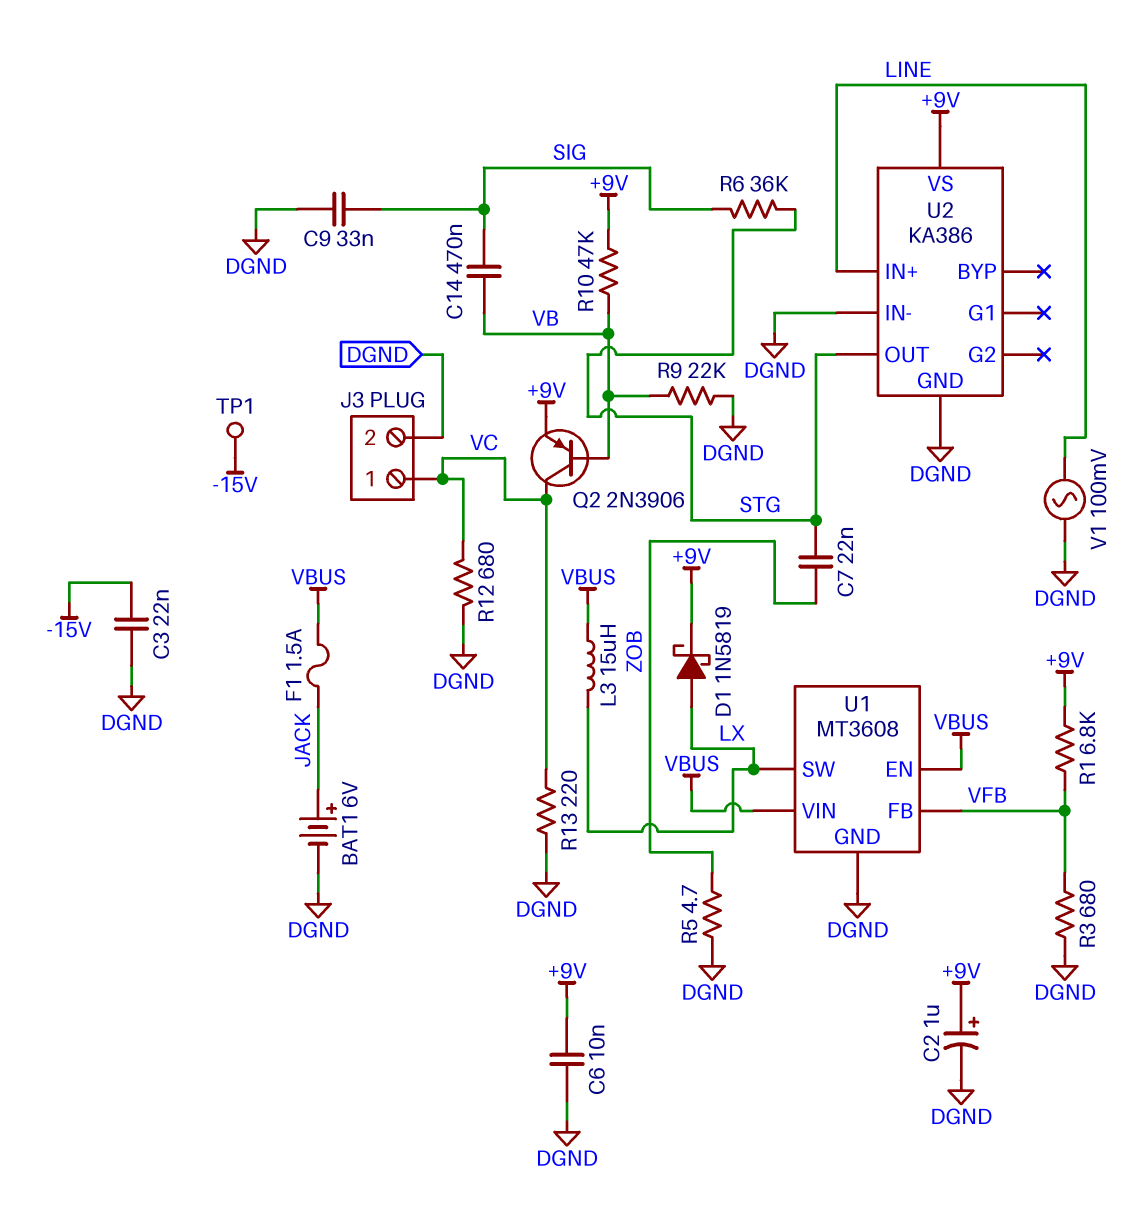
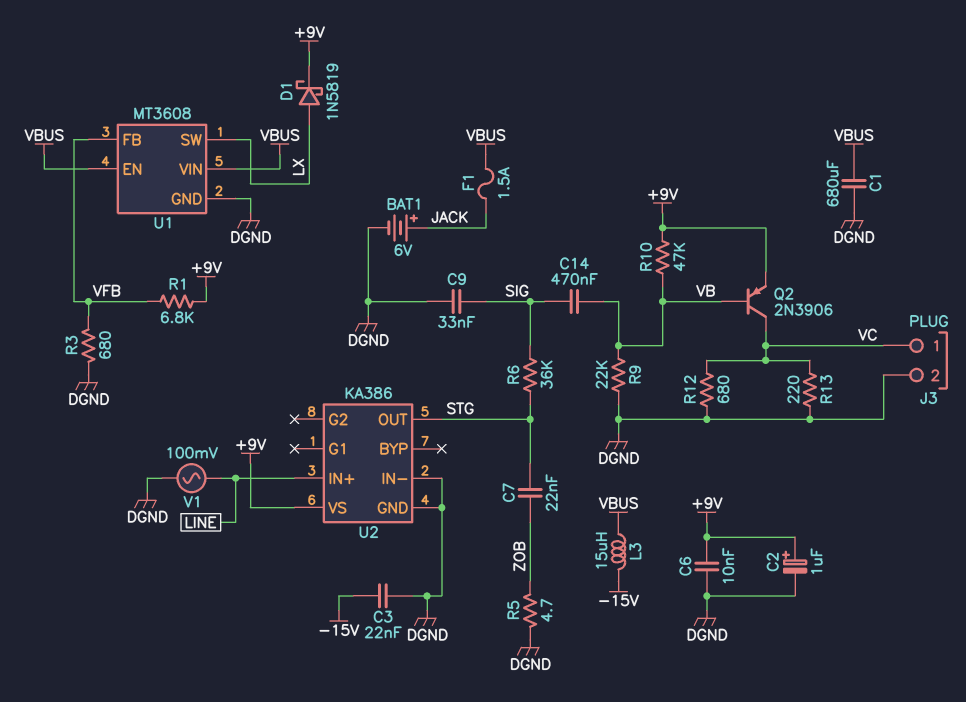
C1: none -> 680uF (DGND, VBUS)
L3: 15uH (LX, VBUS) -> 15uH (-15V, VBUS)
TP1: test point (-15V) -> none

